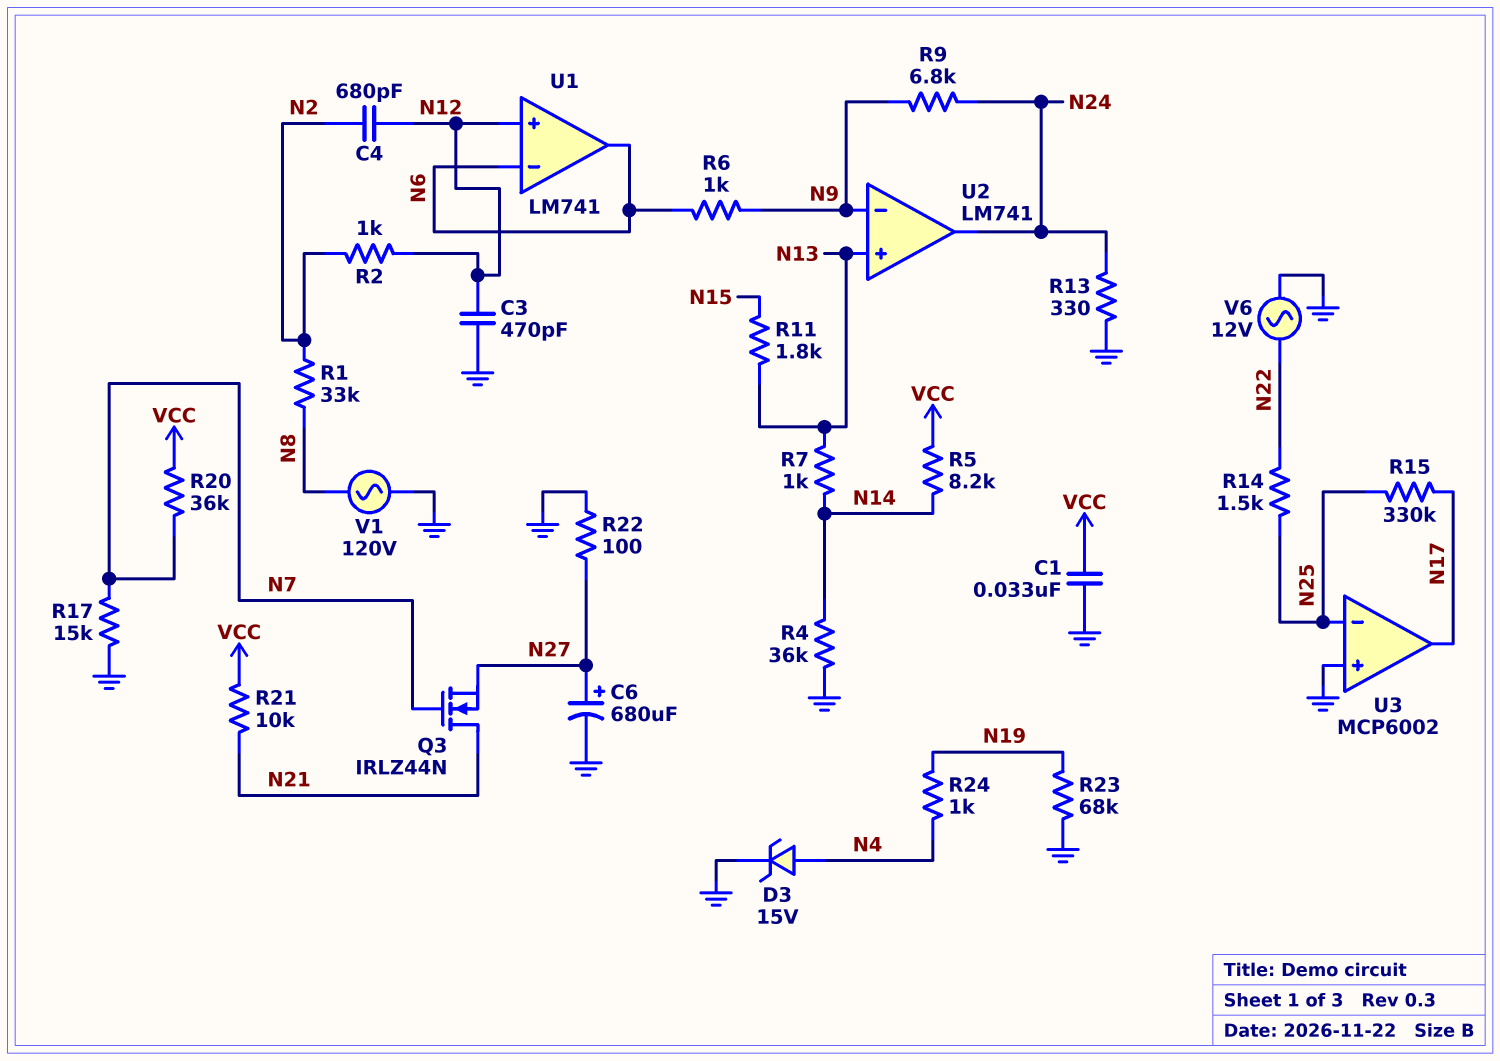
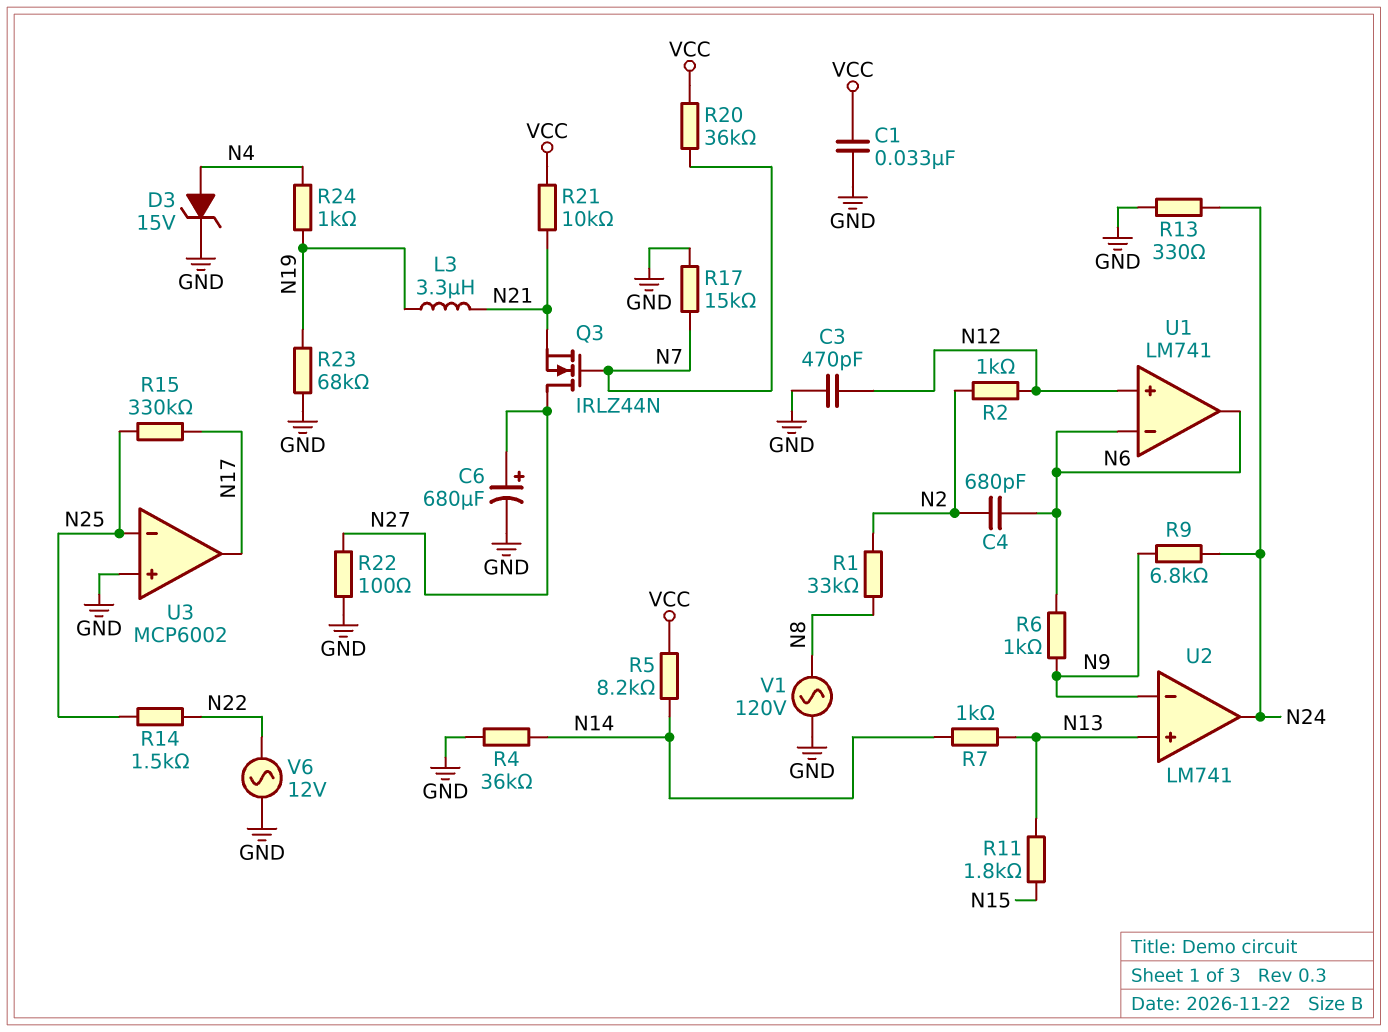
C4: 680pF (N2, N12) -> 680pF (N2, N6)
L3: none -> 3.3uH (N19, N21)
Q3: NMOS IRLZ44N (G N7, D N21, S N27) -> NMOS IRLZ44N (G N7, D N27, S N21)

